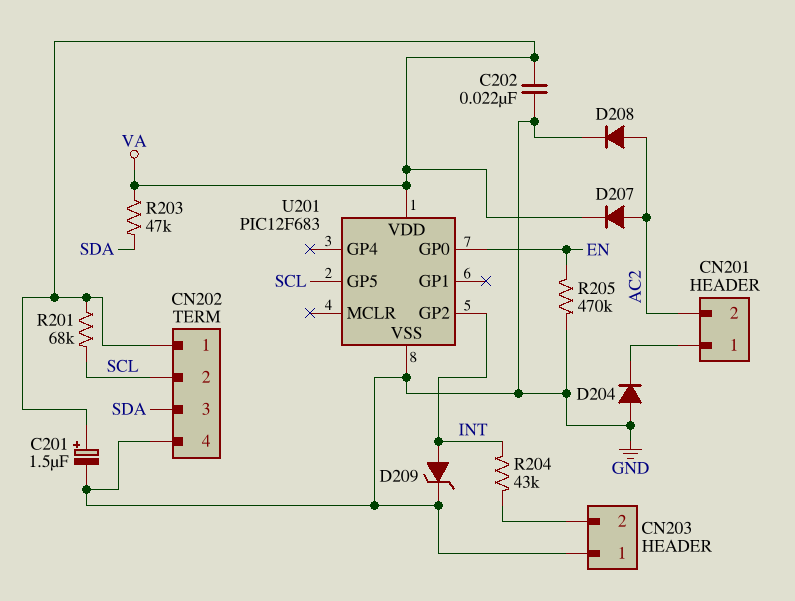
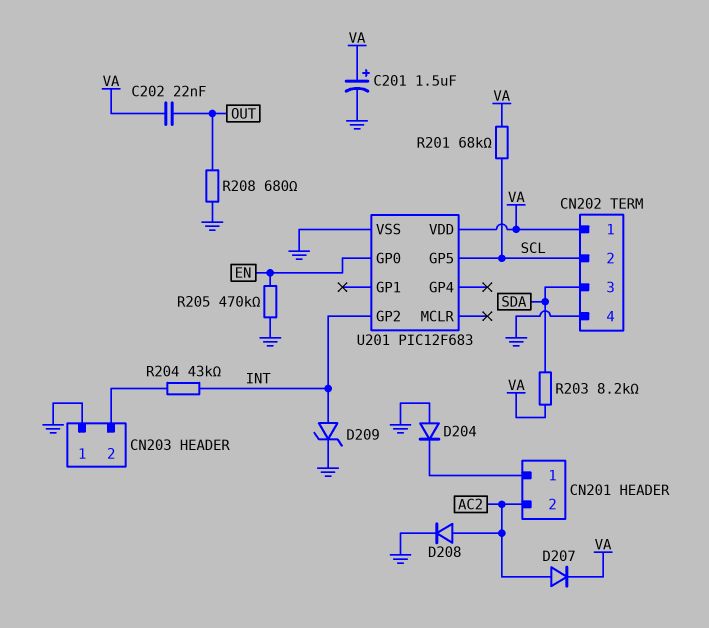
C202: 22nF (GND, VA) -> 22nF (OUT, VA)
R203: 47k (SDA, VA) -> 8.2k (SDA, VA)
R208: none -> 680 (GND, OUT)

